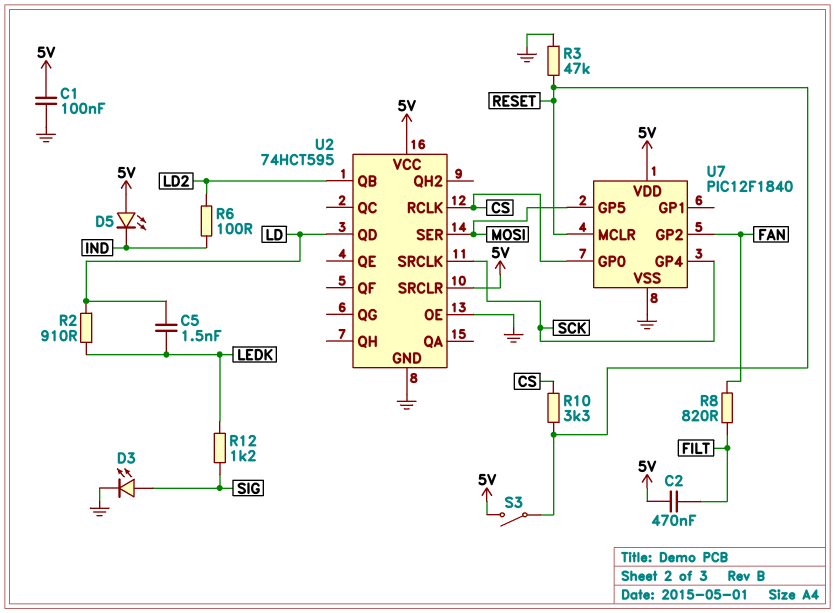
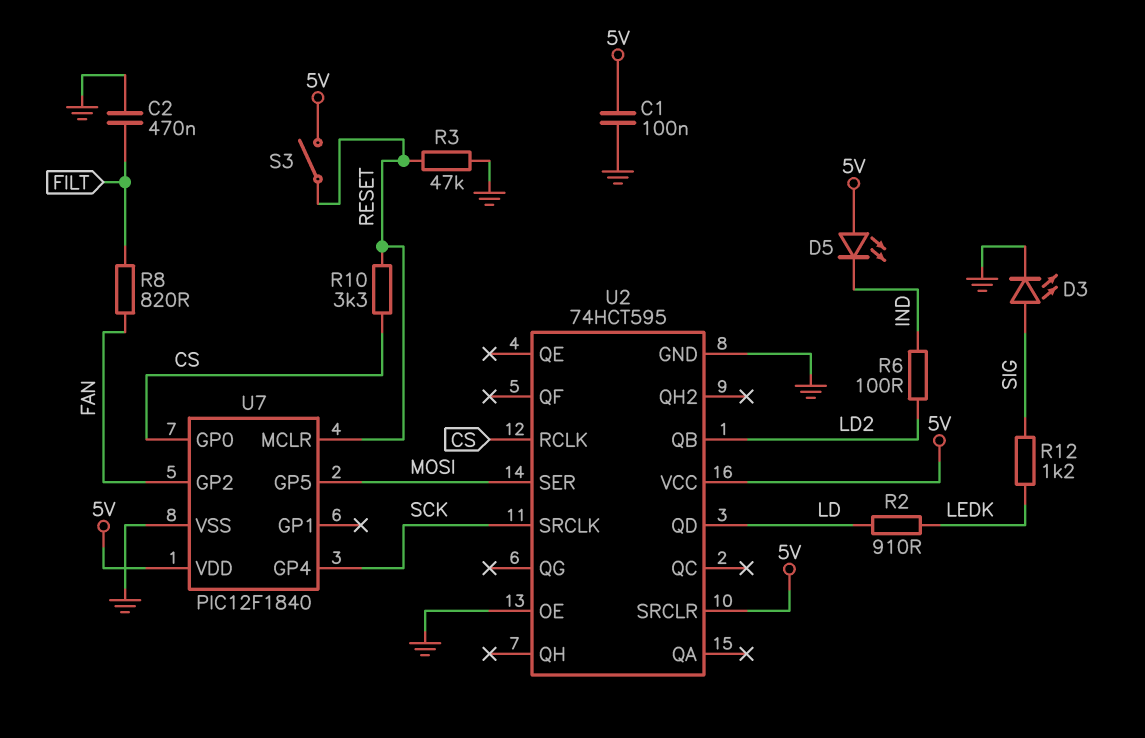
C2: 470nF (5V, FILT) -> 470nF (FILT, GND)
C5: 1.5nF (LD, LEDK) -> none

